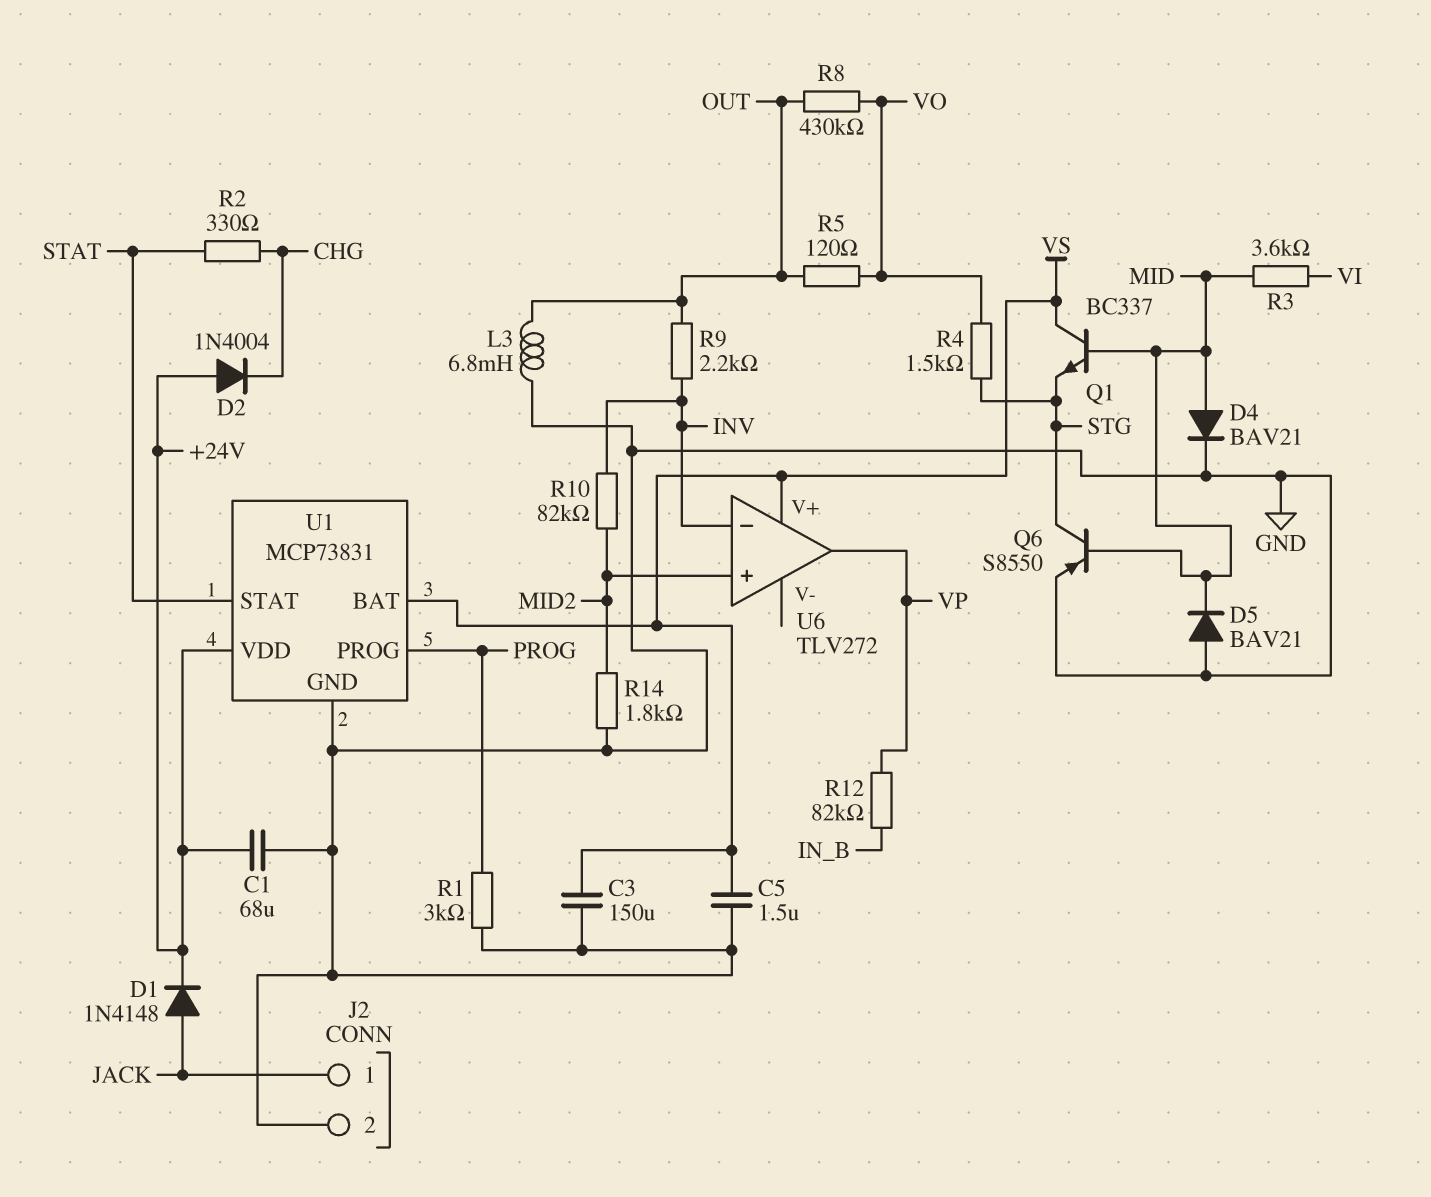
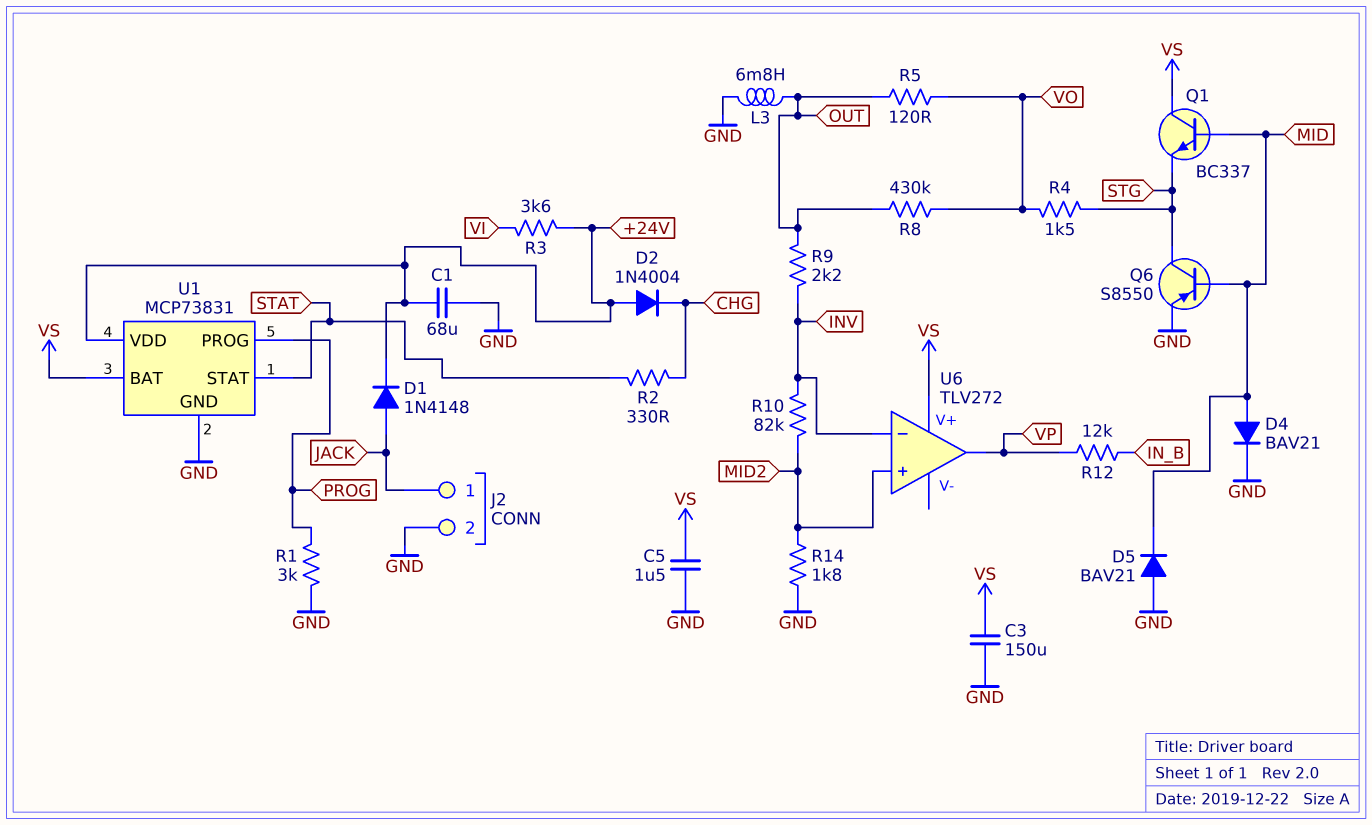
R3: 3.6k (MID, VI) -> 3.6k (+24V, VI)
R12: 82k (IN_B, VP) -> 12k (IN_B, VP)

